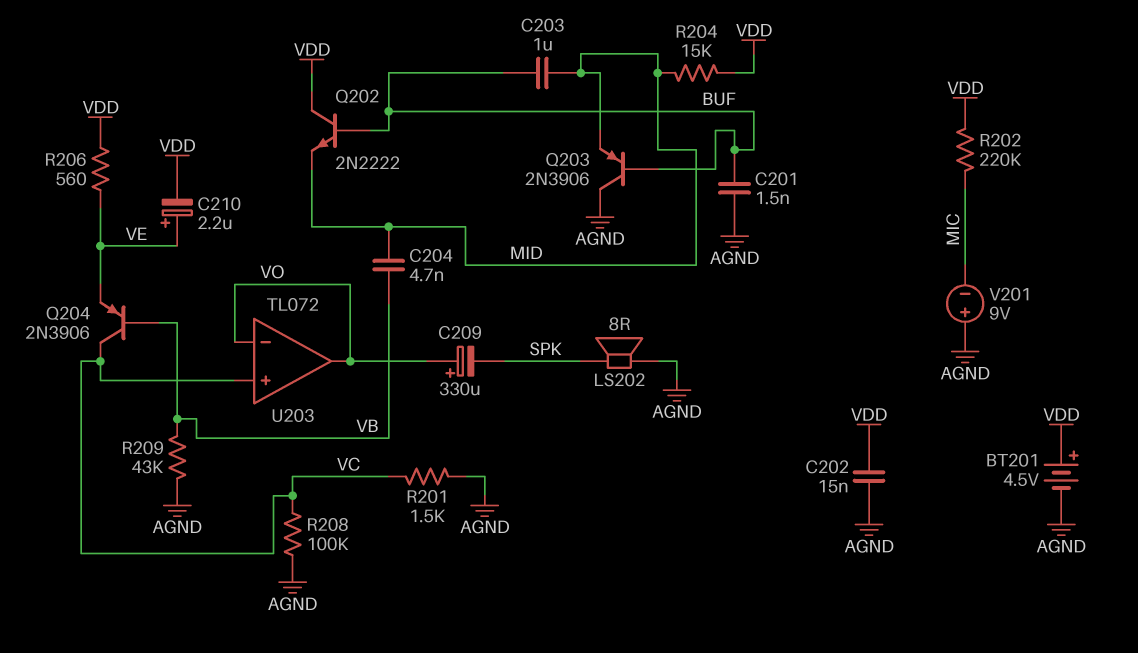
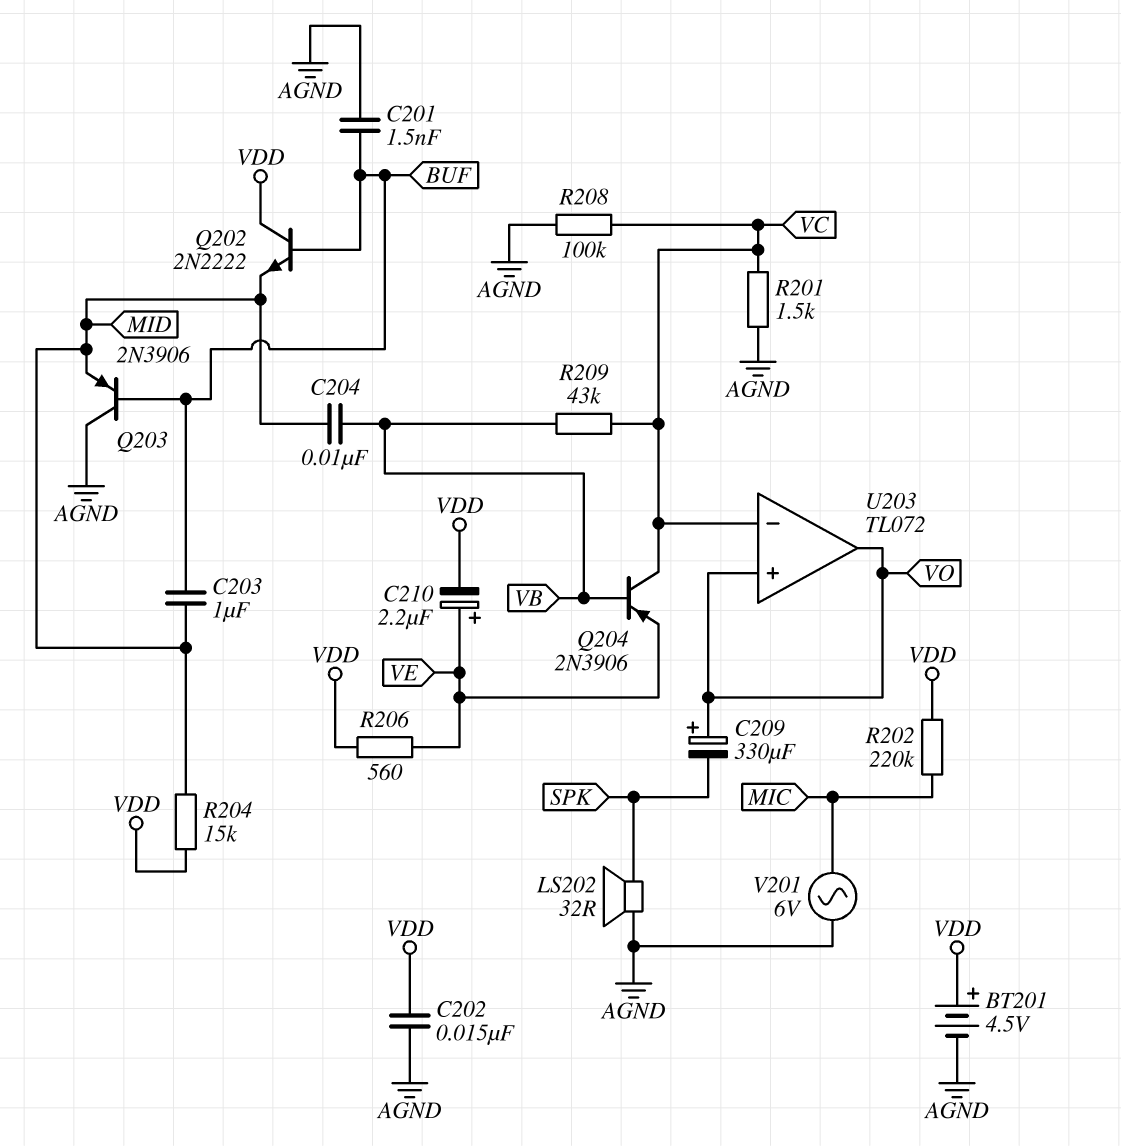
C204: 4.7nF (MID, VB) -> 10nF (MID, VB)
LS202: speaker 8R (AGND, SPK) -> speaker 32R (AGND, SPK)
R209: 43k (AGND, VB) -> 43k (VB, VC)
U203 pin in+: VC -> VO
U203 pin in-: VO -> VC
V201: 9V (plus AGND, minus MIC) -> AC 6V (AGND, MIC)

